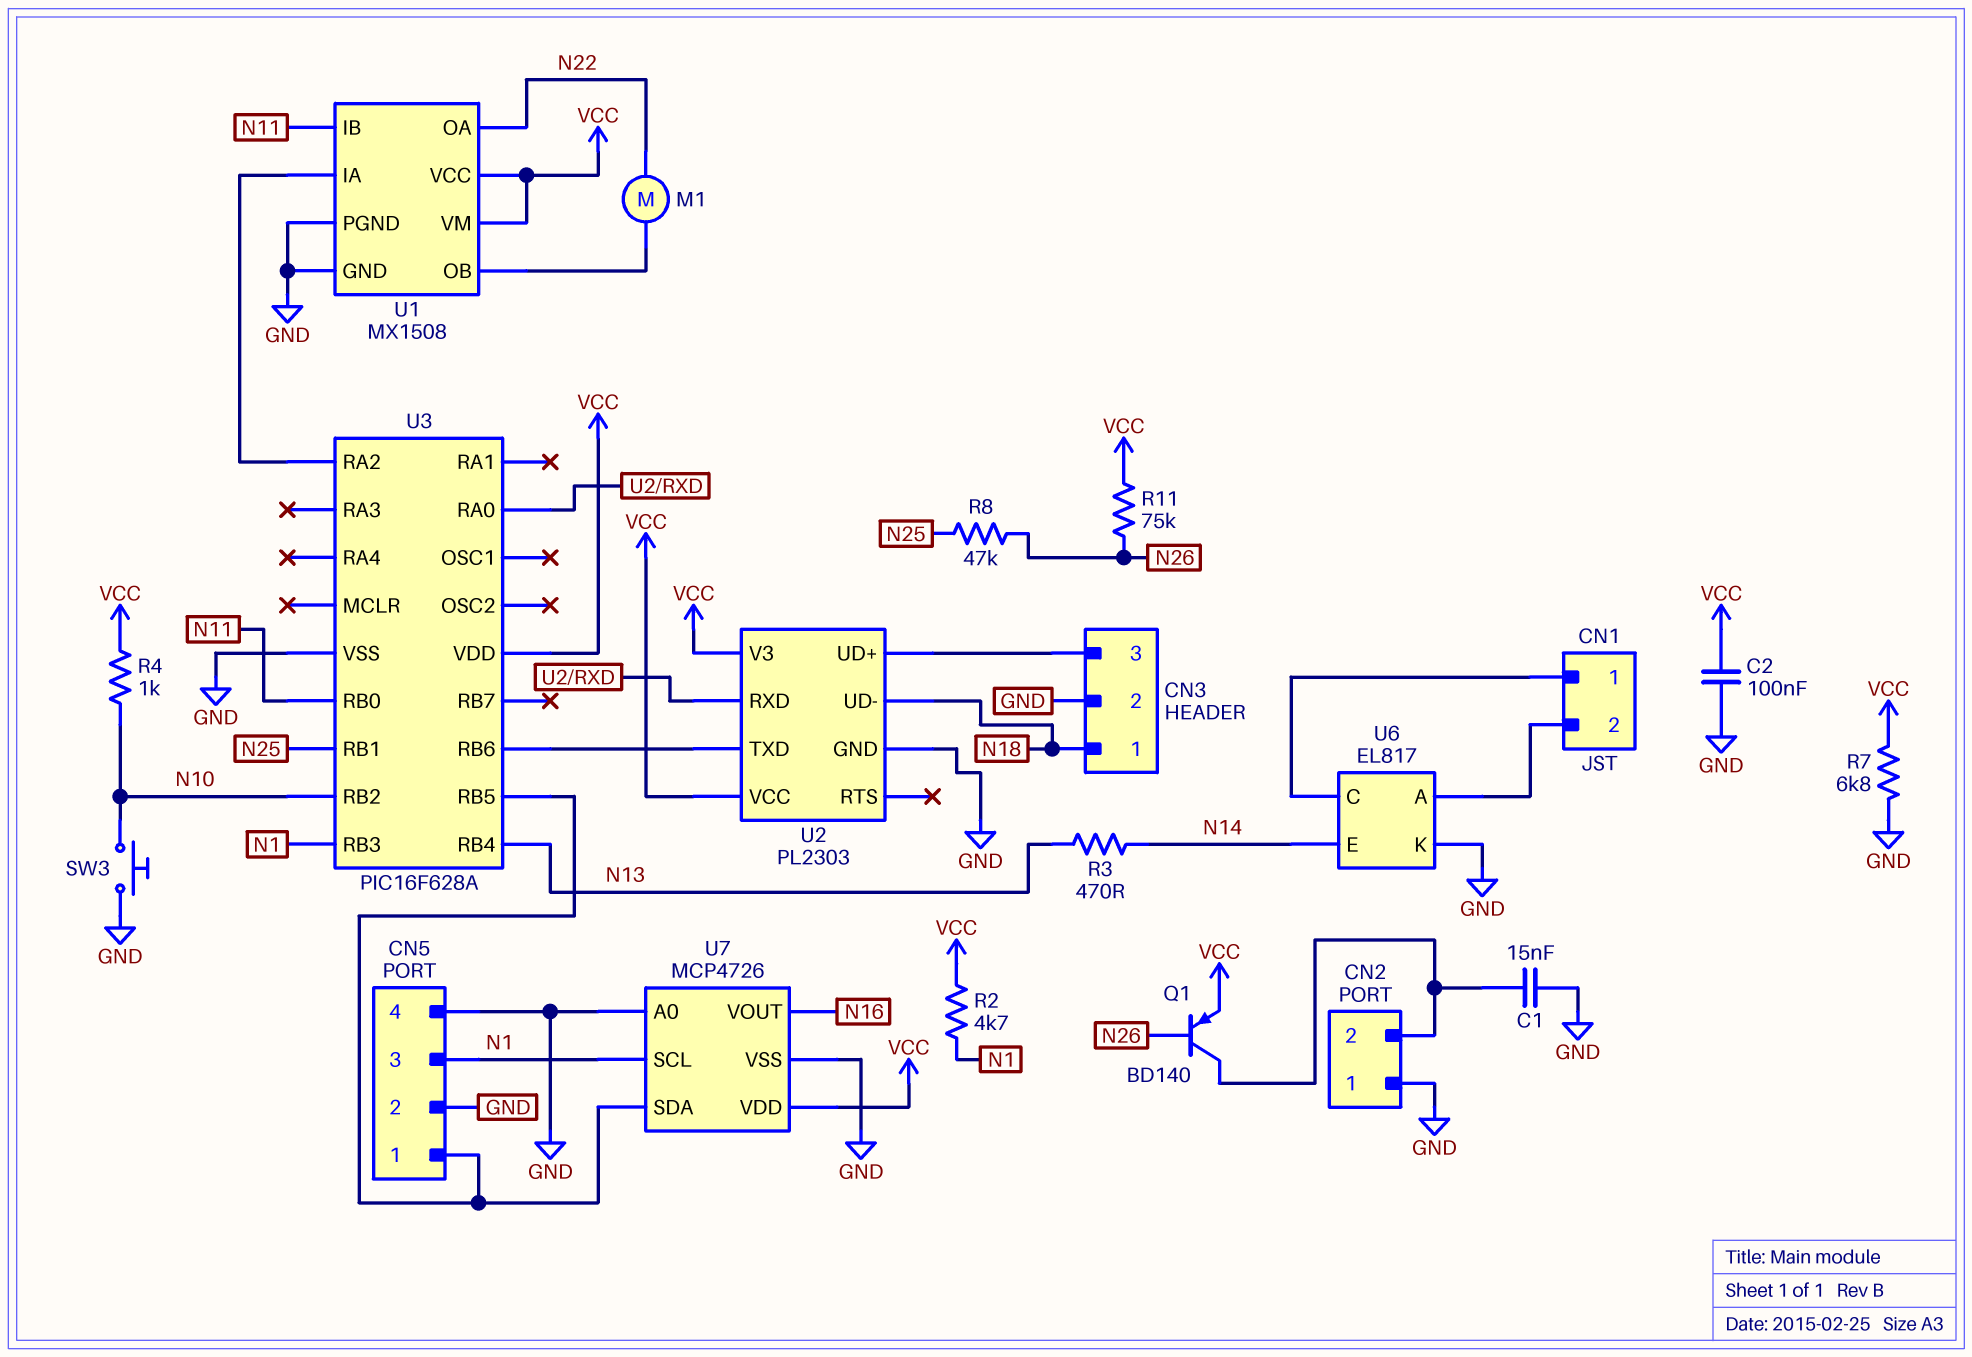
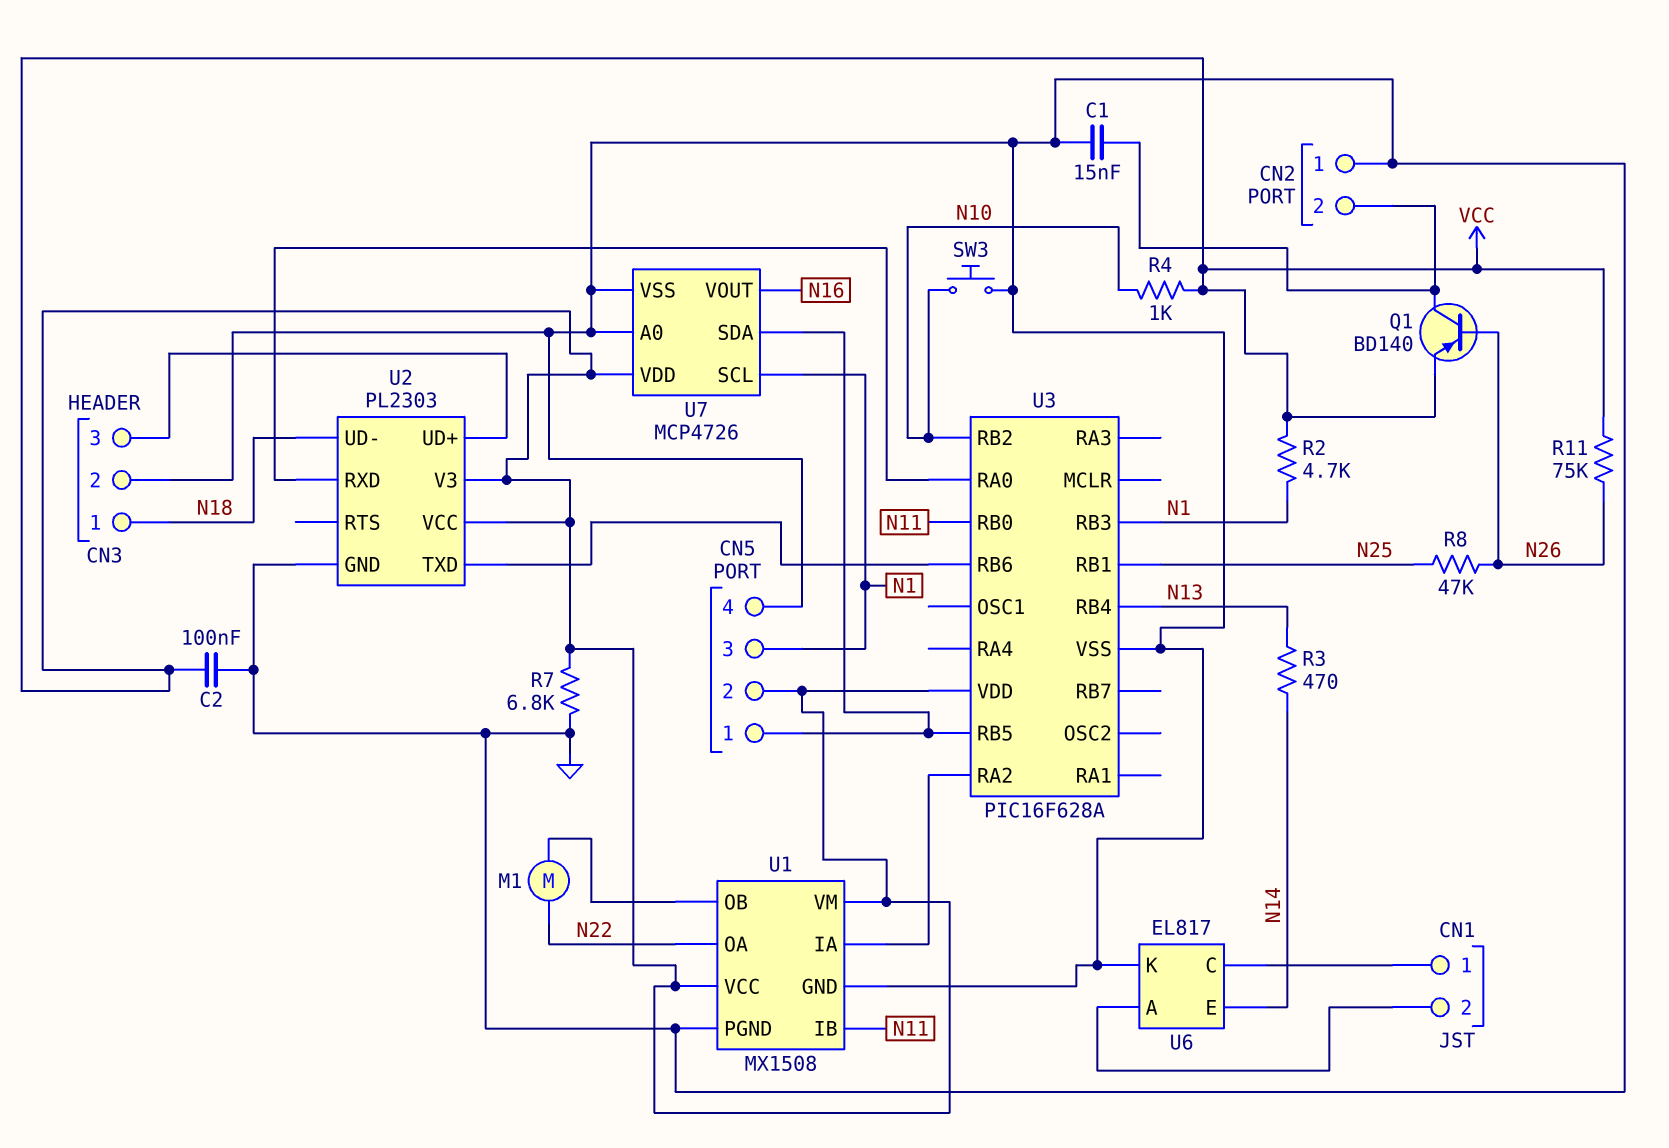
CN5 pin 2: GND -> VCC

